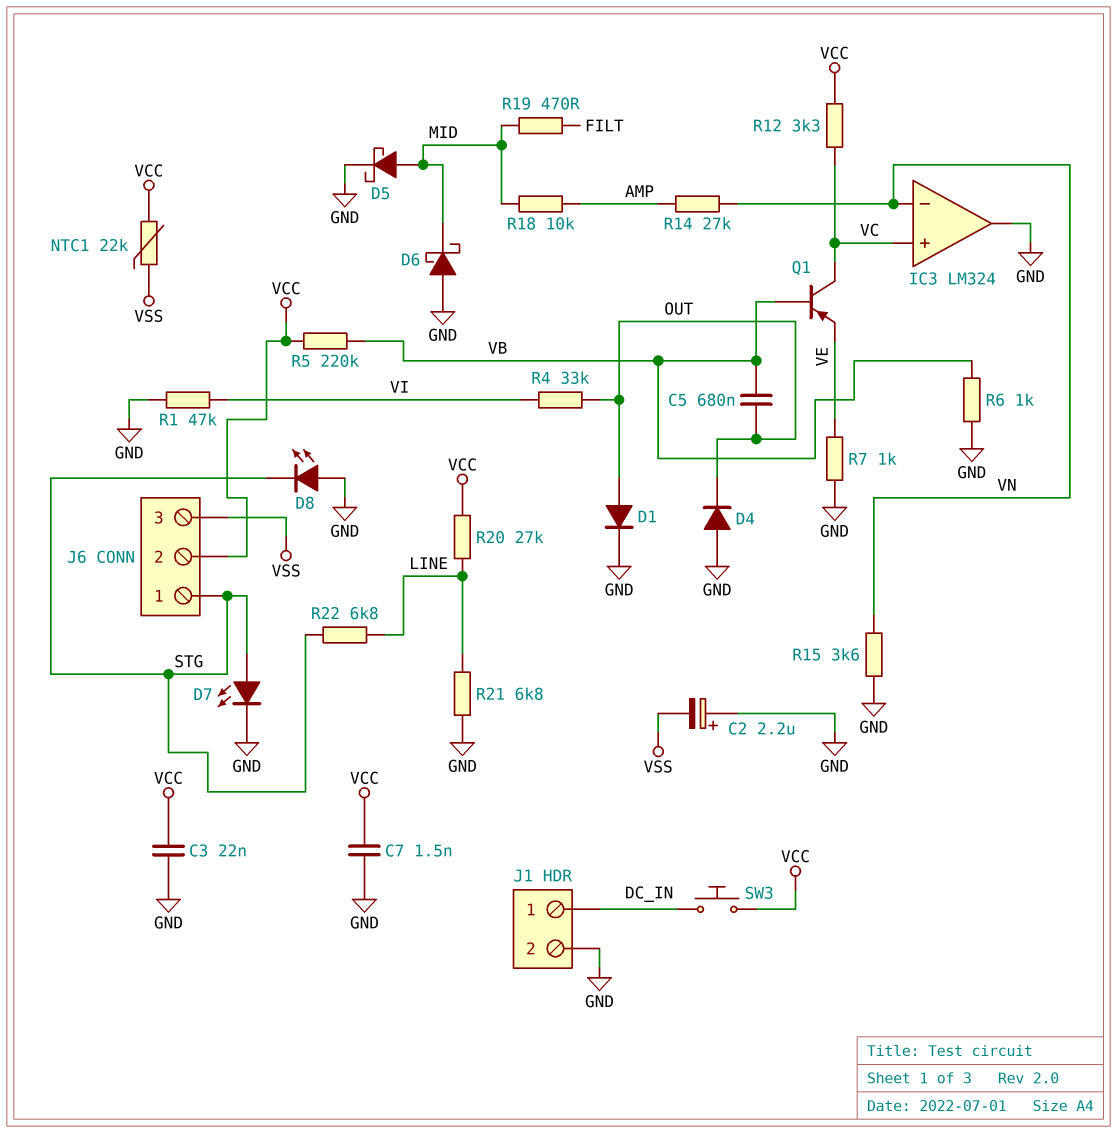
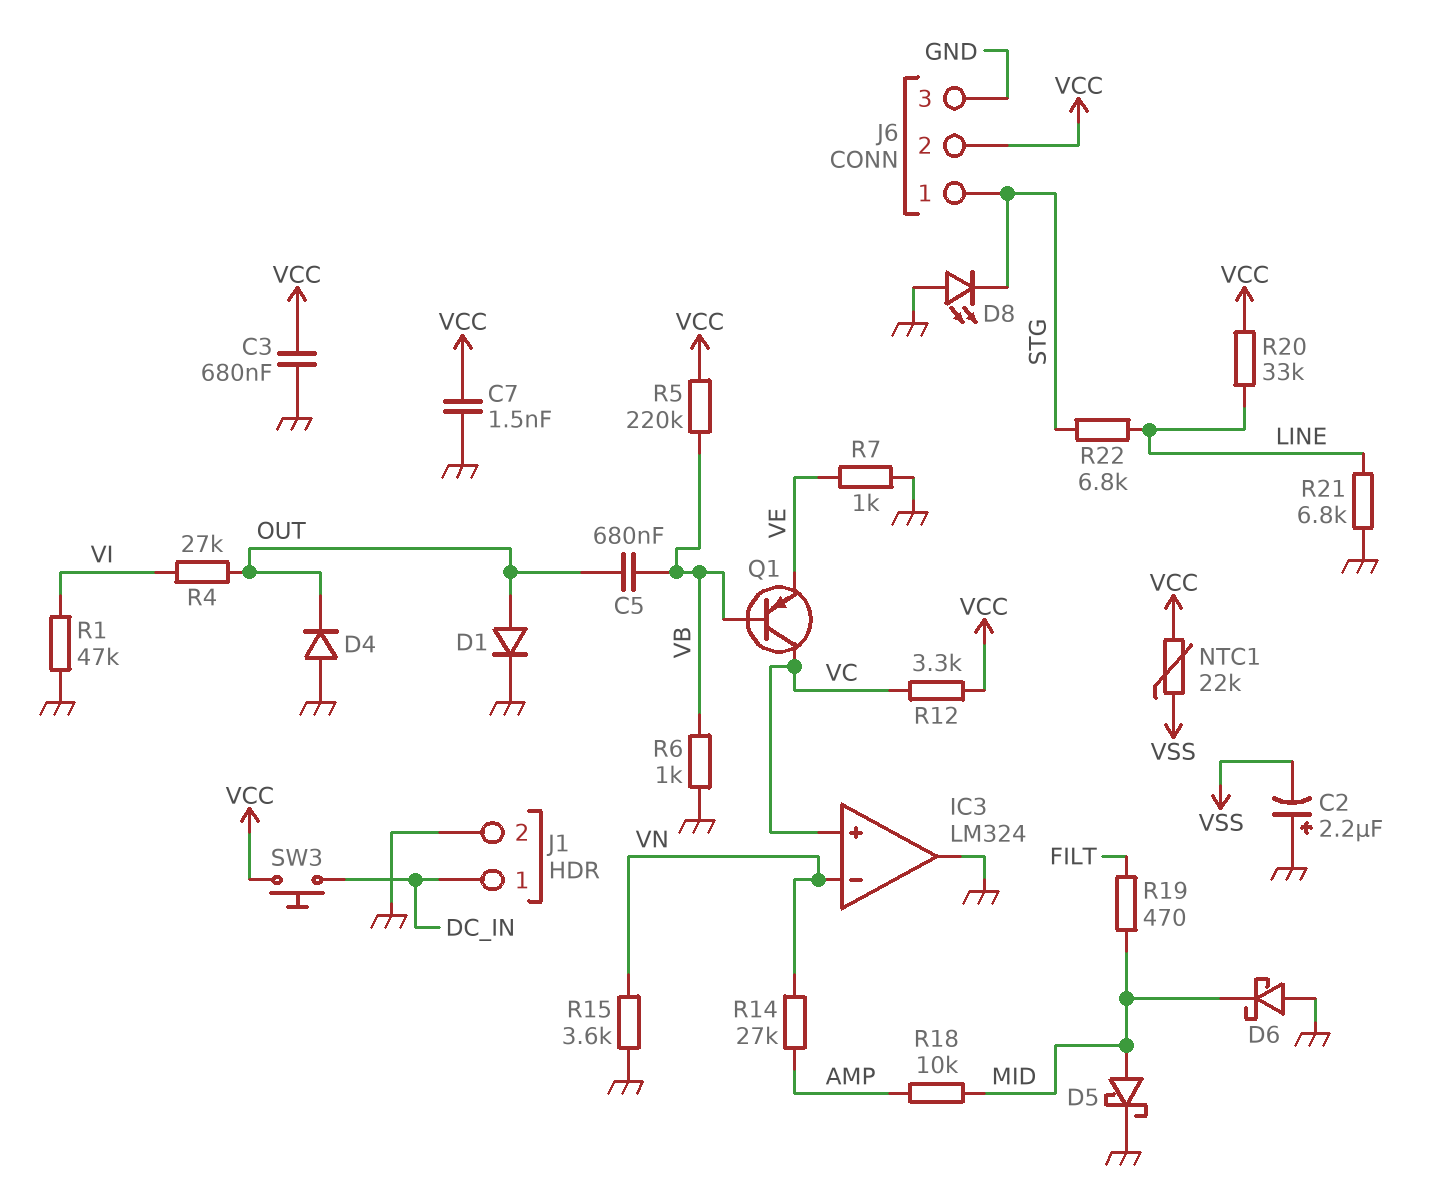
C3: 22nF (GND, VCC) -> 680nF (GND, VCC)
D7: LED (A STG, K GND) -> none
J6 pin 3: VSS -> GND
R4: 33k (OUT, VI) -> 27k (OUT, VI)
R20: 27k (LINE, VCC) -> 33k (LINE, VCC)

